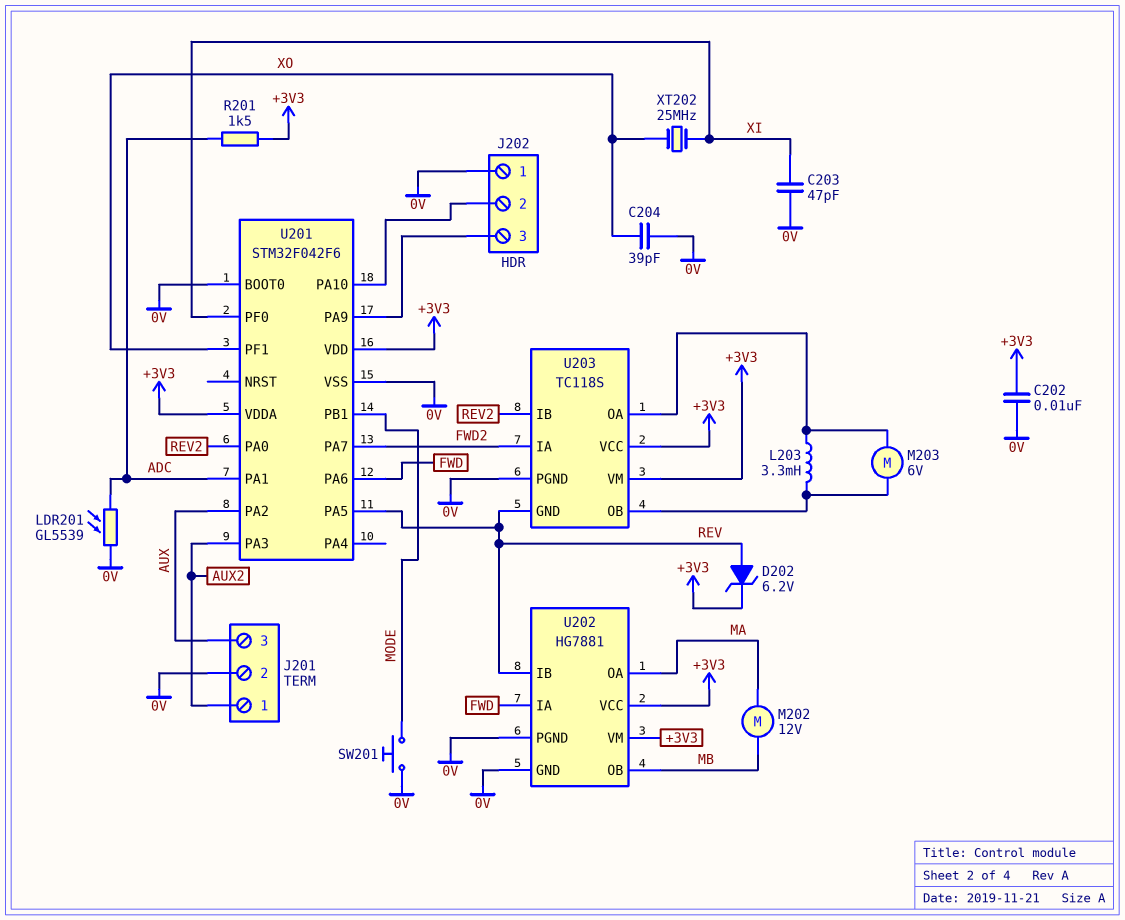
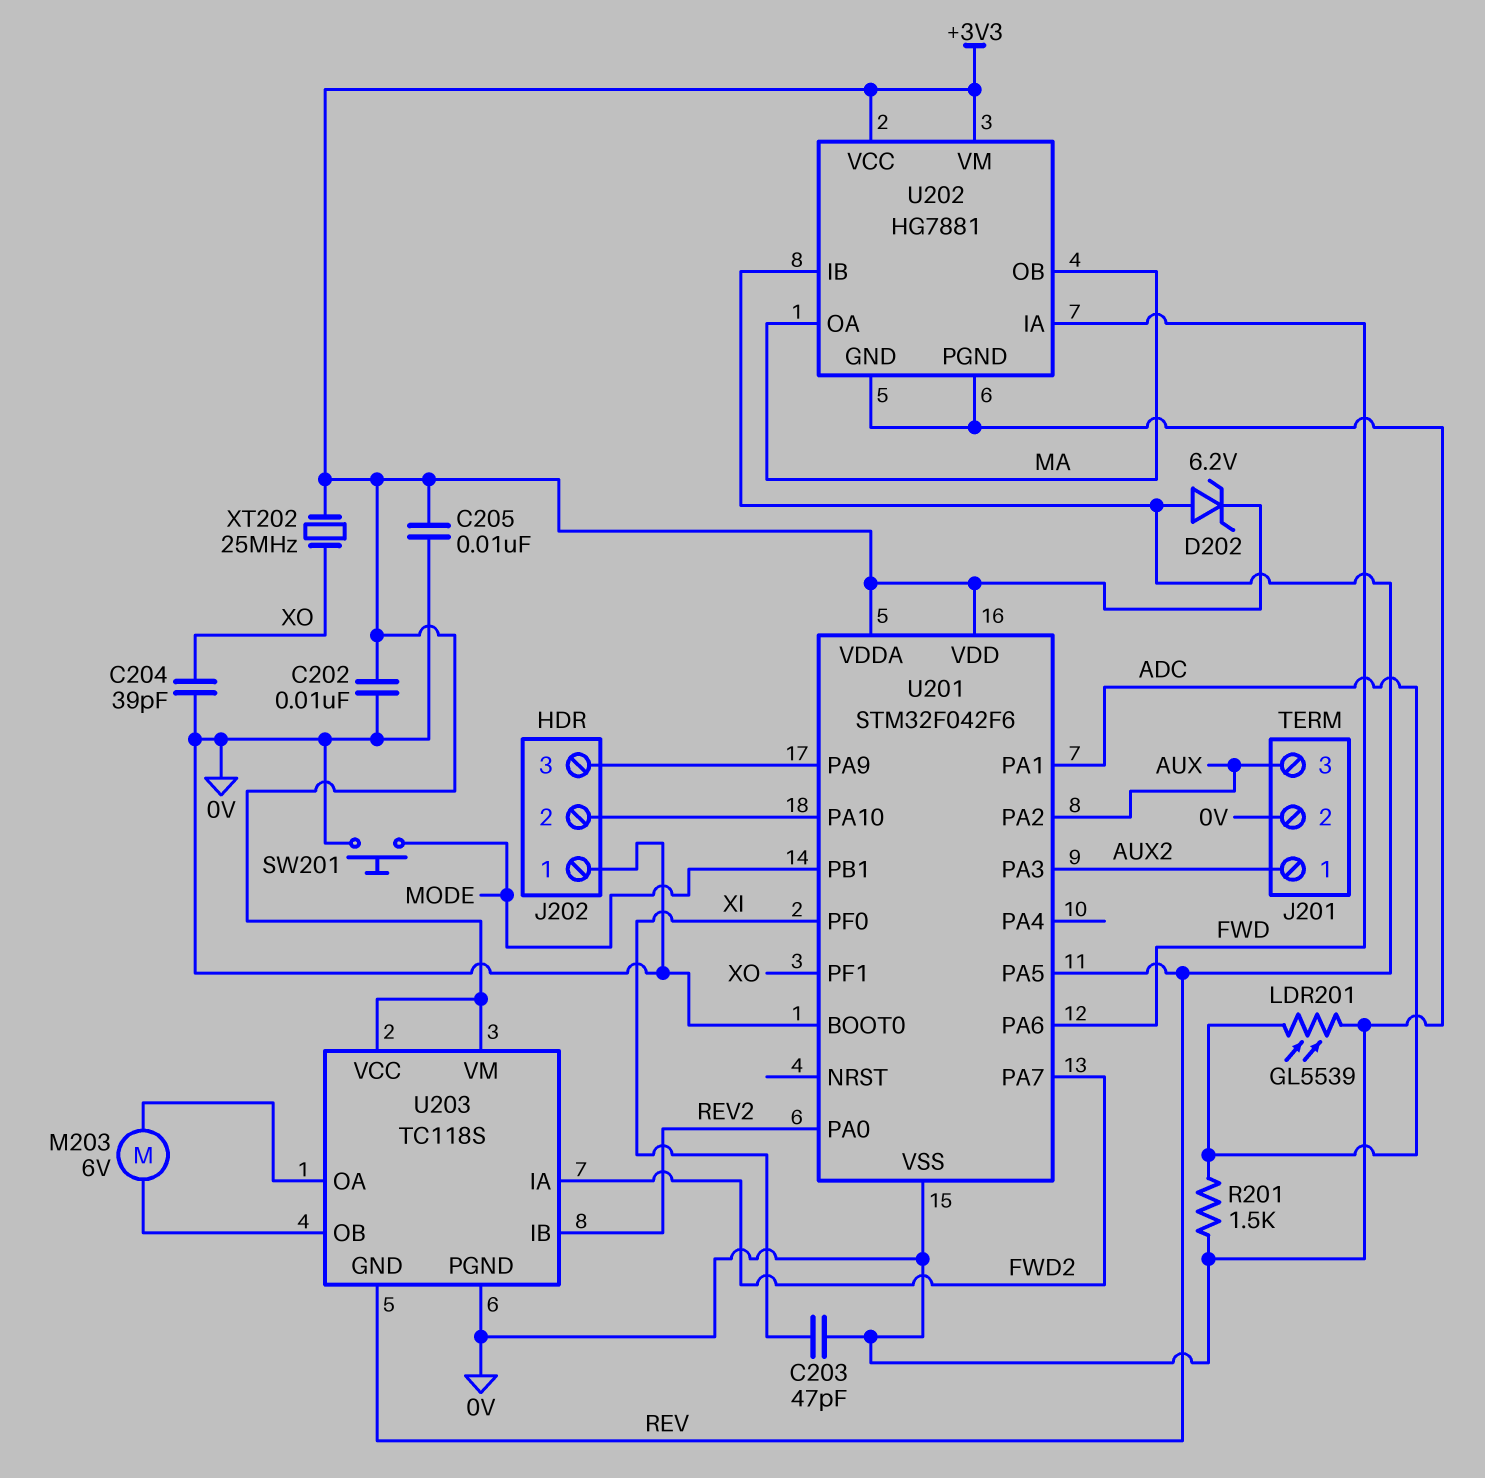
C205: none -> 10nF (+3V3, 0V)
L203: 3.3mH (U203/OA, U203/OB) -> none
M202: motor 12V (MA, MB) -> none
R201: 1.5k (+3V3, ADC) -> 1.5k (0V, ADC)
U202 pin OB: MB -> MA
XT202: 25MHz (XI, XO) -> 25MHz (+3V3, XO)

